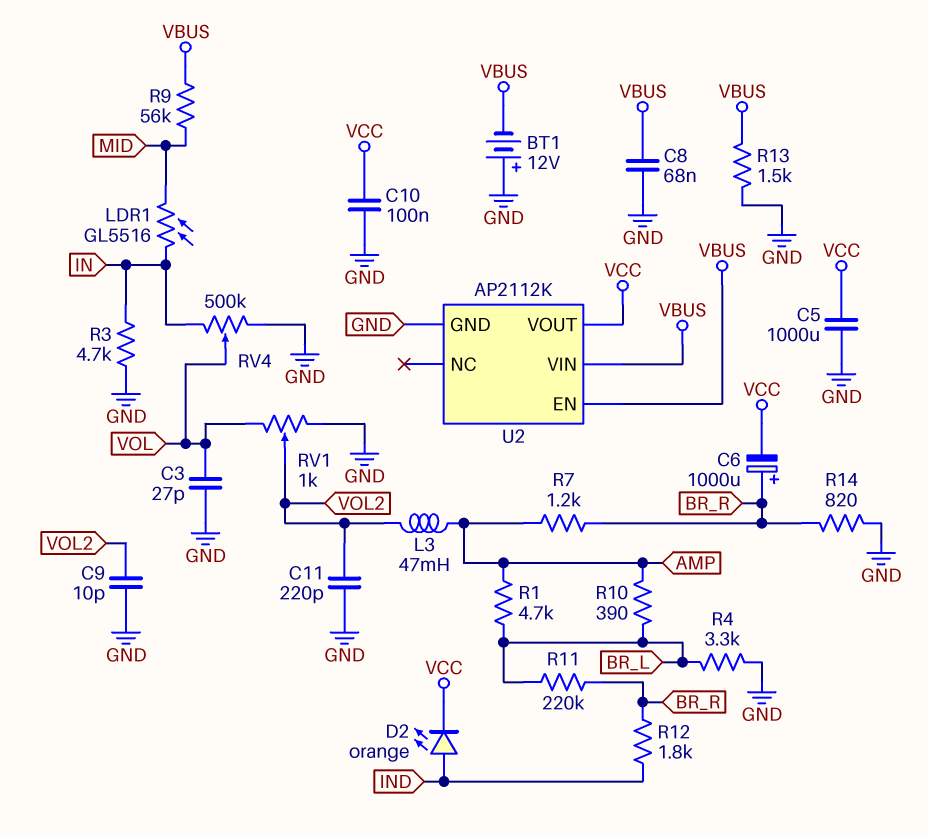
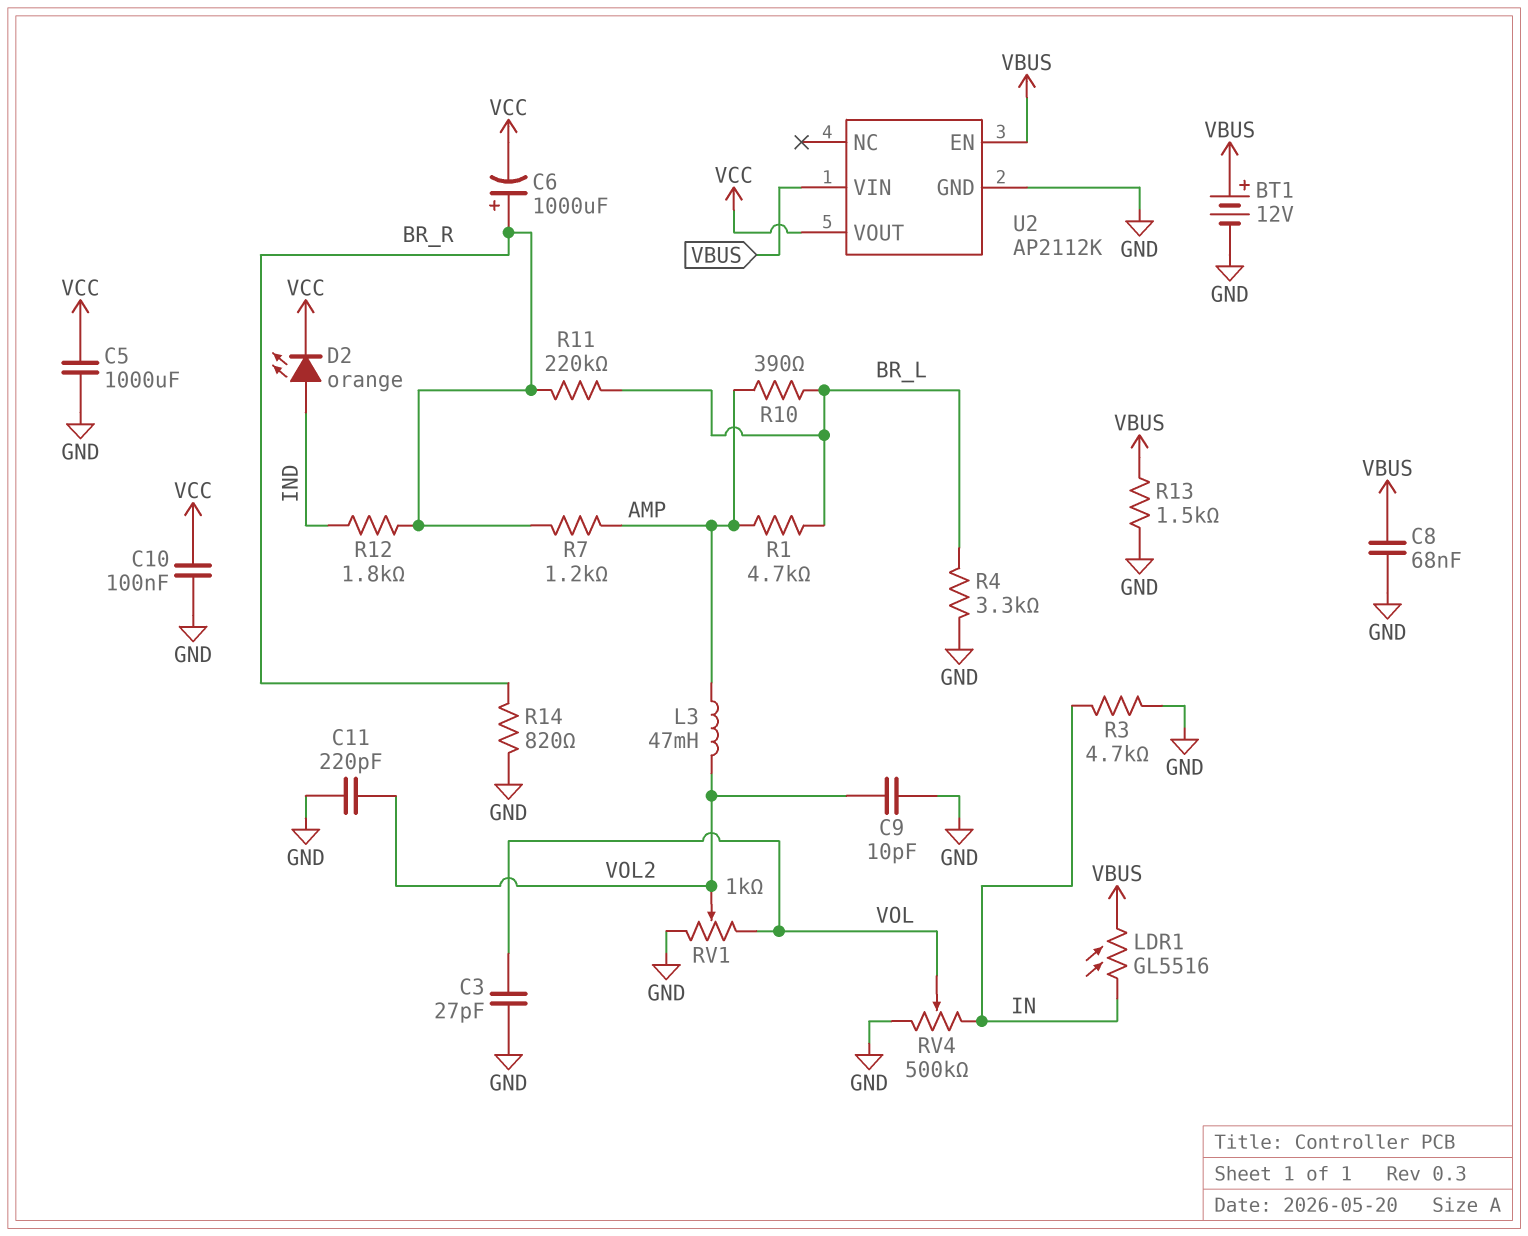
BT1: 12V (plus GND, minus VBUS) -> 12V (plus VBUS, minus GND)
LDR1: GL5516 (IN, MID) -> GL5516 (IN, VBUS)
R9: 56k (MID, VBUS) -> none

